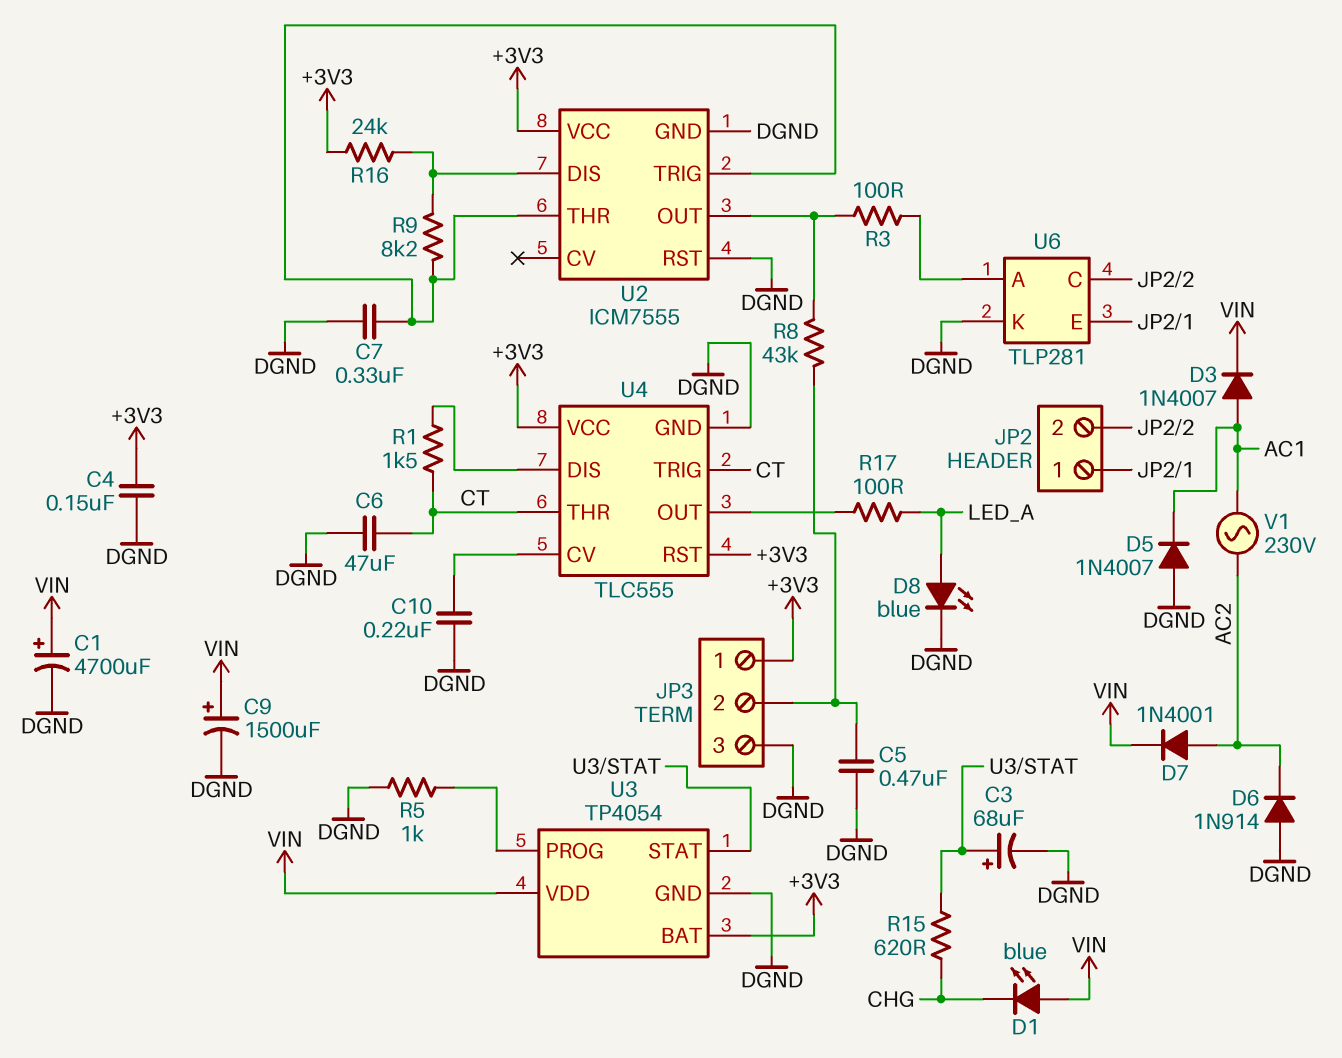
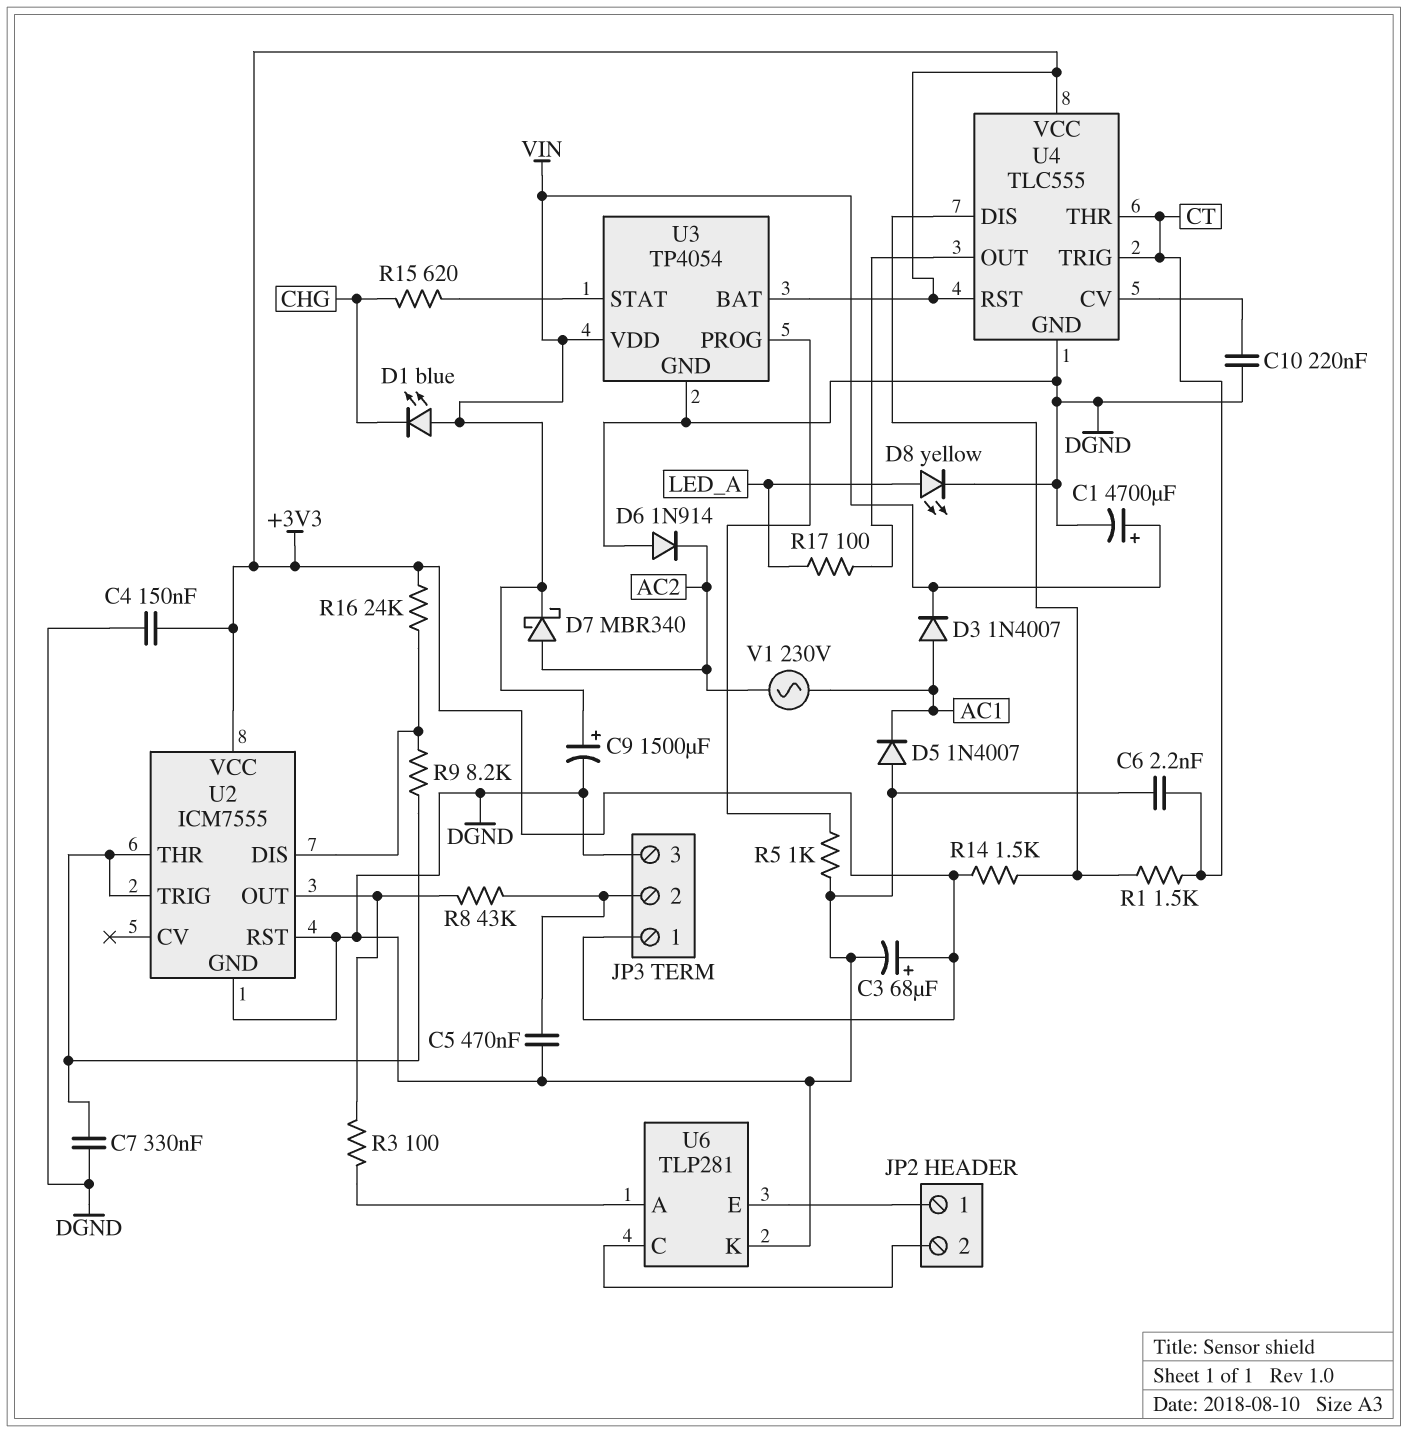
C3: 68uF (plus U3/STAT, minus DGND) -> 68uF (plus +3V3, minus DGND)
C6: 47uF (CT, DGND) -> 2.2nF (CT, DGND)
D7: diode 1N4001 (A AC2, K VIN) -> schottky MBR340 (A AC2, K VIN)
D8: LED blue (A LED_A, K DGND) -> LED yellow (A LED_A, K DGND)
R14: none -> 1.5k (+3V3, U4/DIS)

